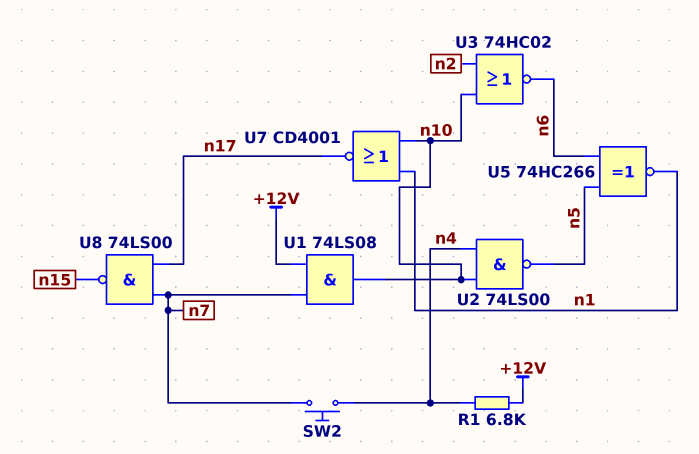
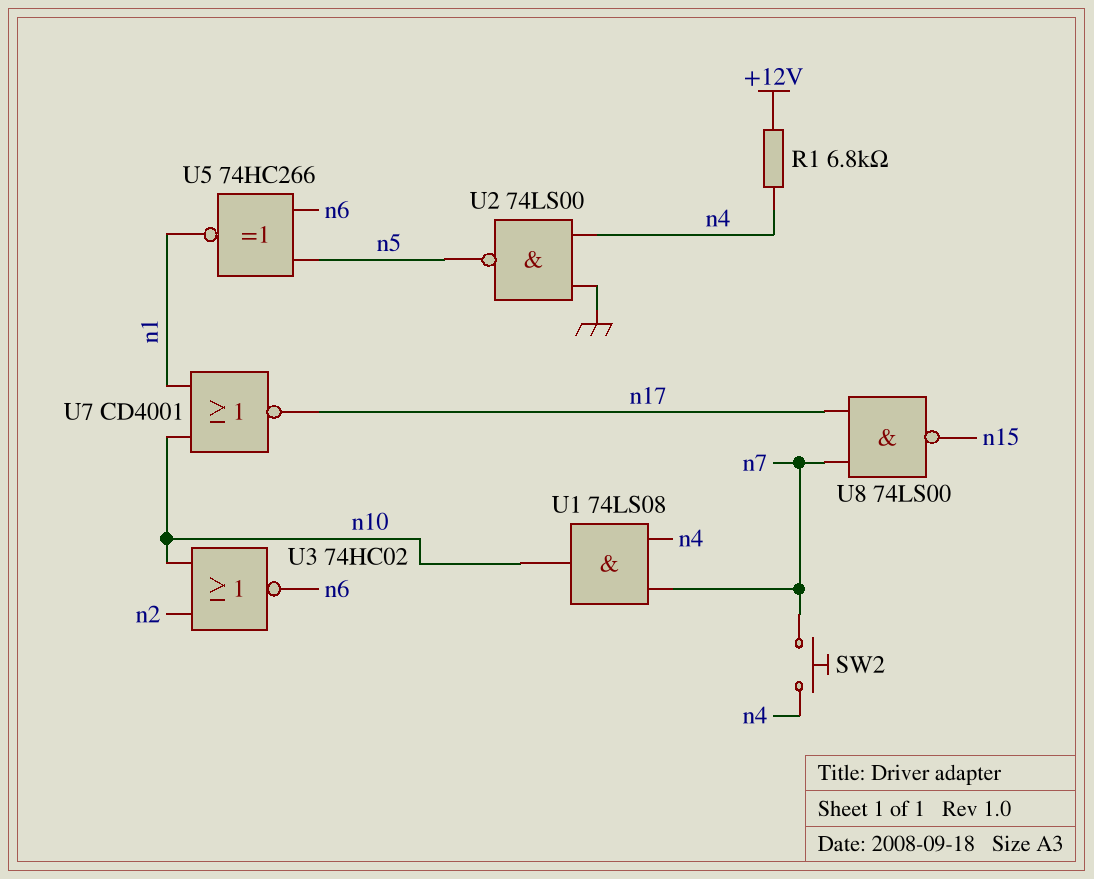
U1: AND 74LS08 (in +12V, in n7, out n10) -> AND 74LS08 (in n4, in n7, out n10)
U2: NAND 74LS00 (in n4, in n10, out n5) -> NAND 74LS00 (in GND, in n4, out n5)

